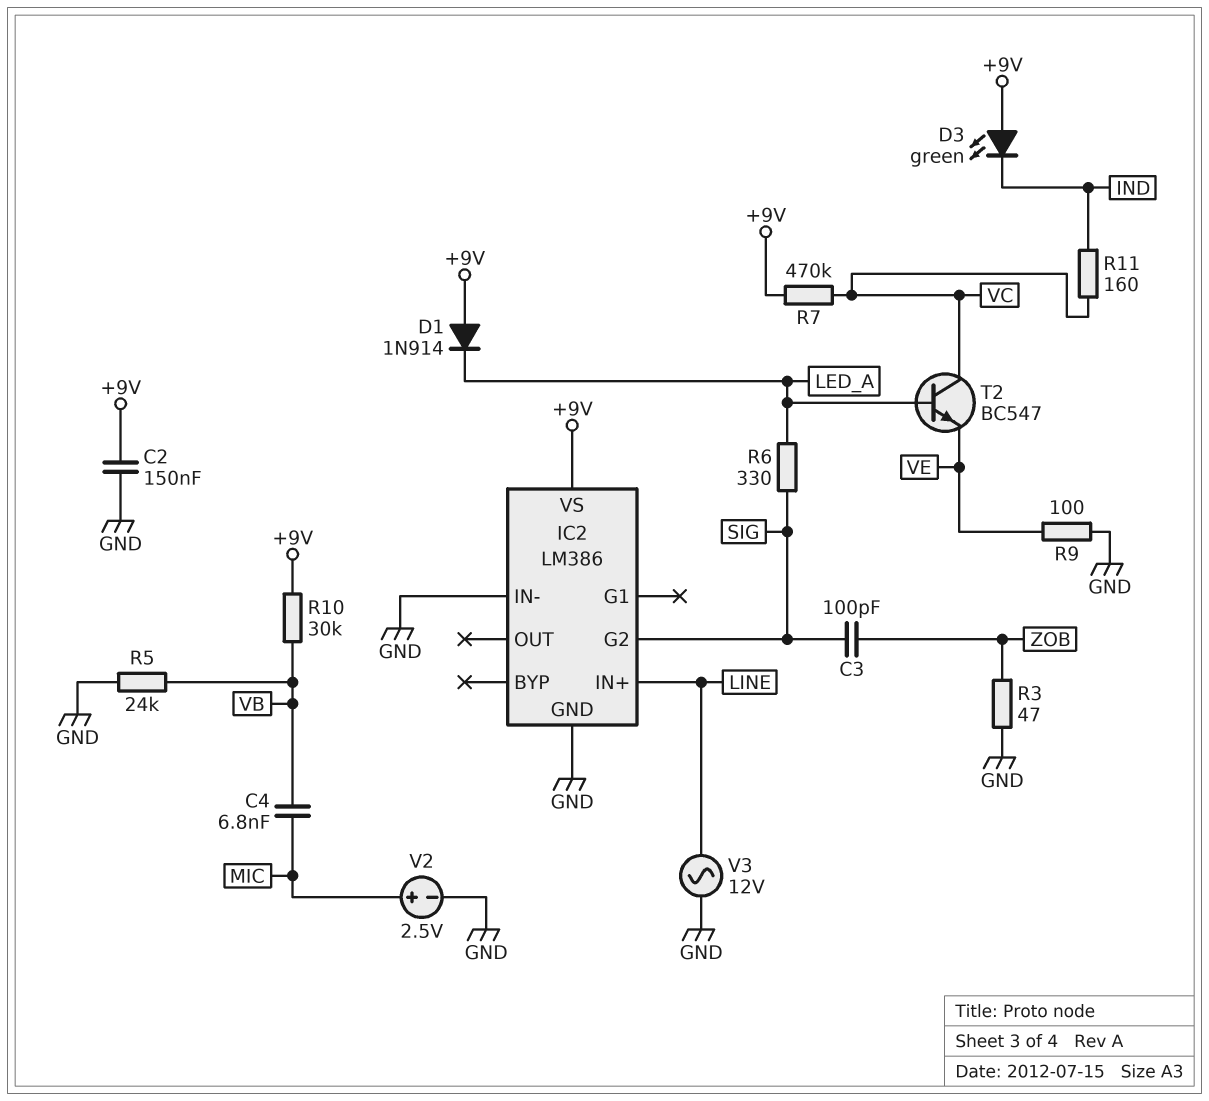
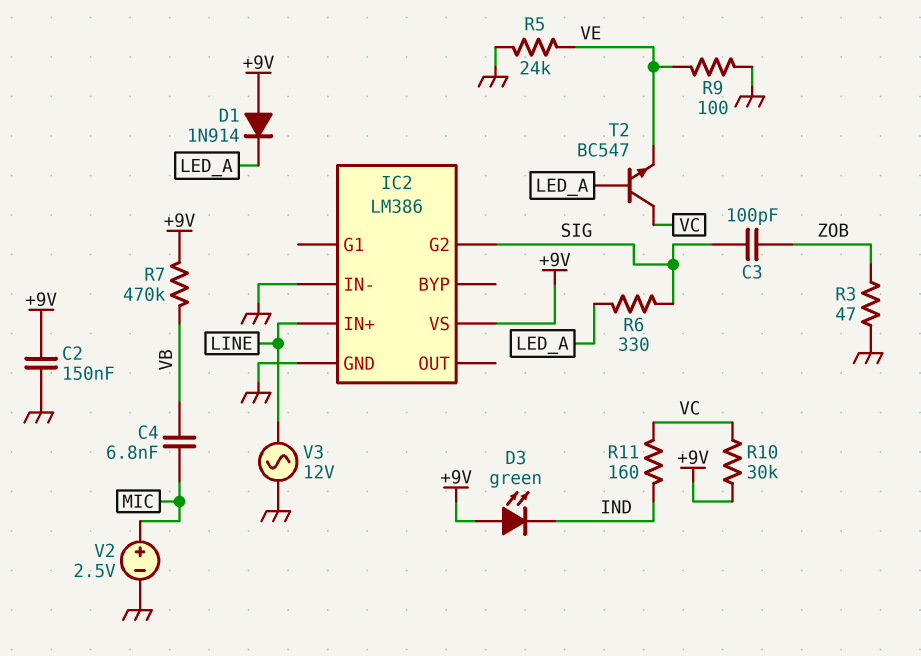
R5: 24k (GND, VB) -> 24k (GND, VE)
R7: 470k (+9V, VC) -> 470k (+9V, VB)
R10: 30k (+9V, VB) -> 30k (+9V, VC)

